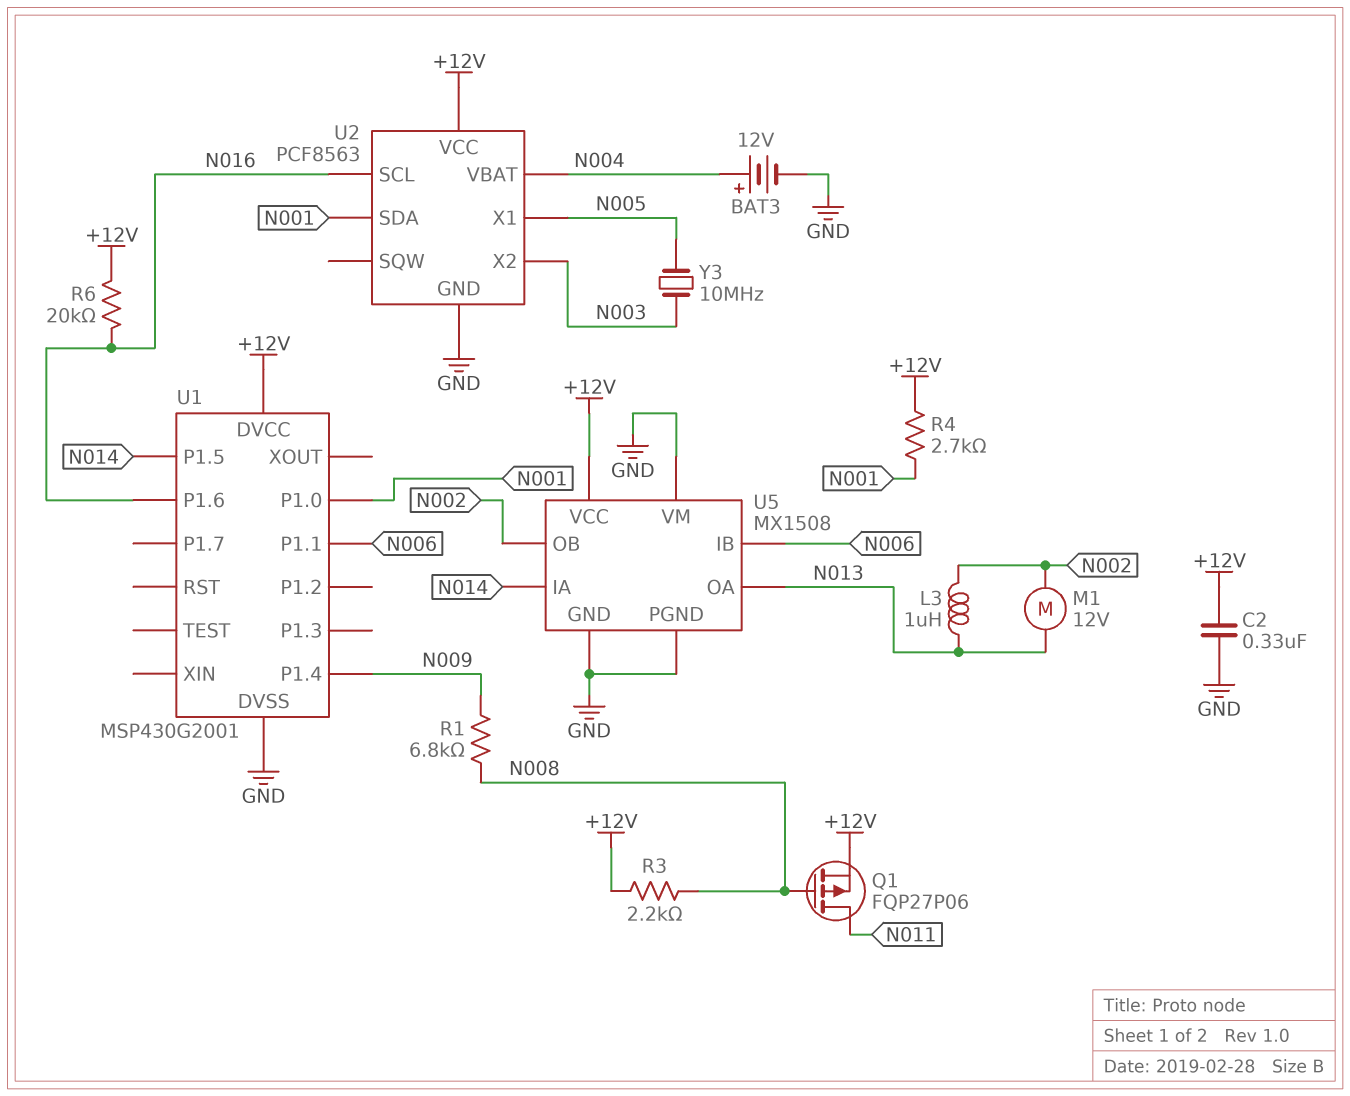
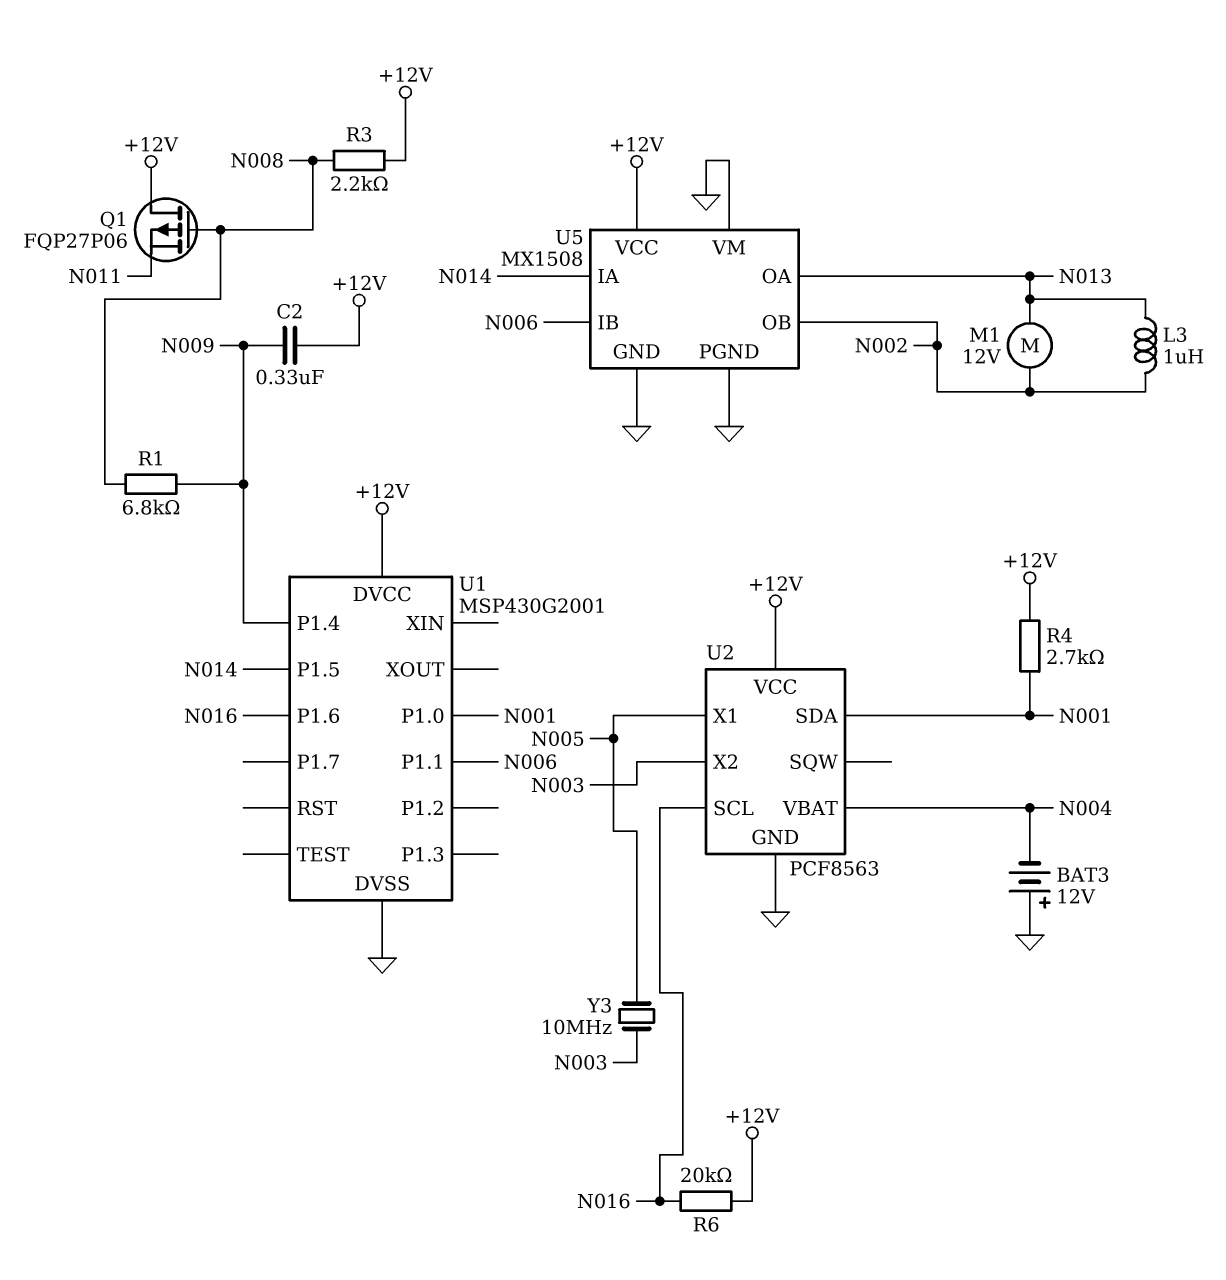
BAT3: 12V (plus N004, minus GND) -> 12V (plus GND, minus N004)
C2: 330nF (+12V, GND) -> 330nF (+12V, N009)
Q1: PMOS FQP27P06 (G N008, D N011, S +12V) -> PMOS FQP27P06 (G N008, D +12V, S N011)

